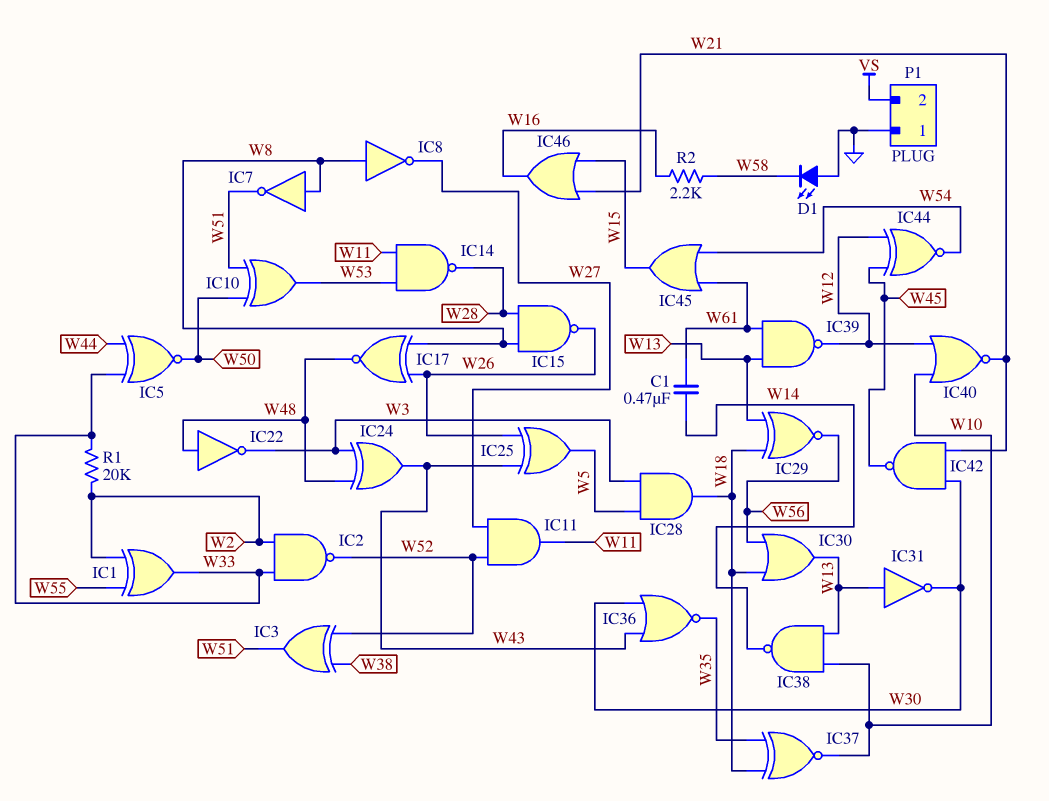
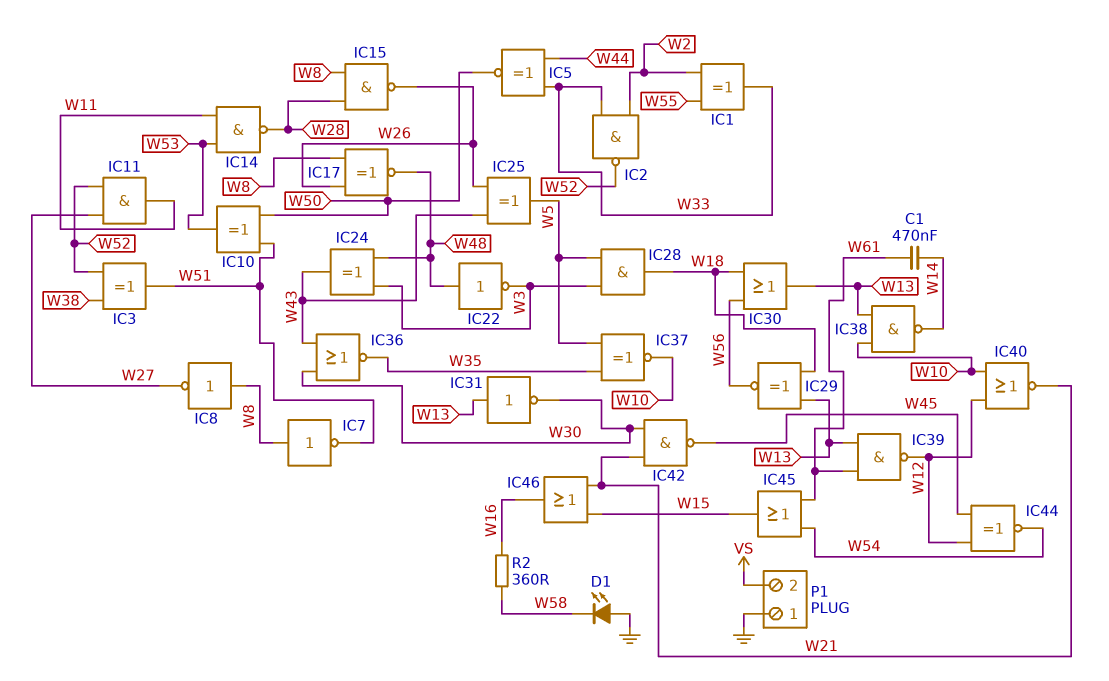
IC37: XNOR (in W18, in W35, out W10) -> XNOR (in W5, in W35, out W10)
R1: 20k (W2, W33) -> none
R2: 2.2k (W16, W58) -> 360 (W16, W58)

